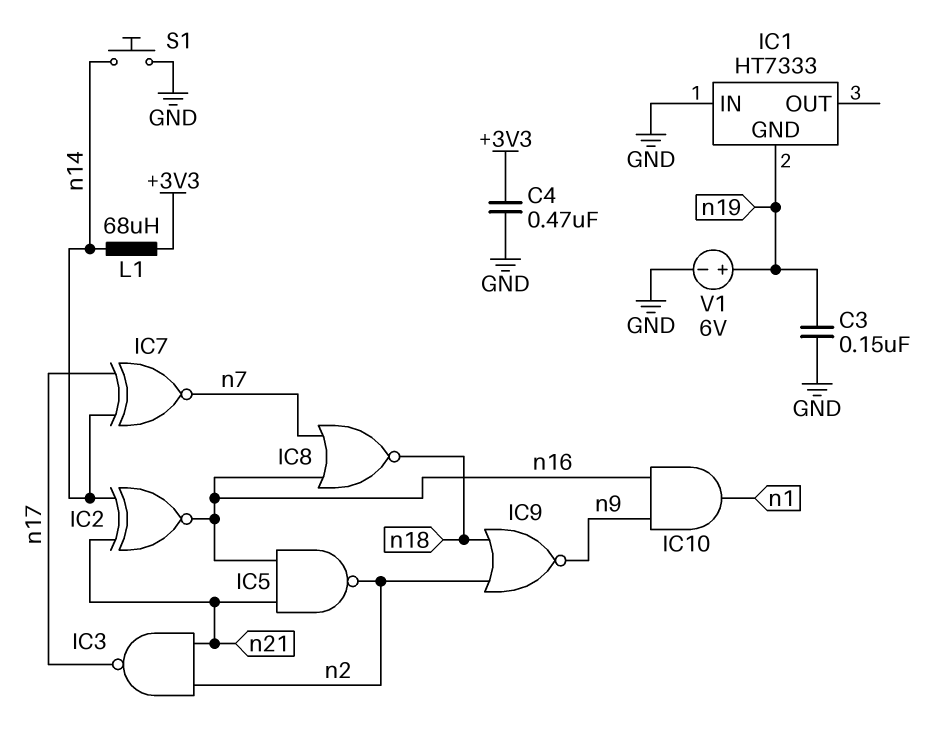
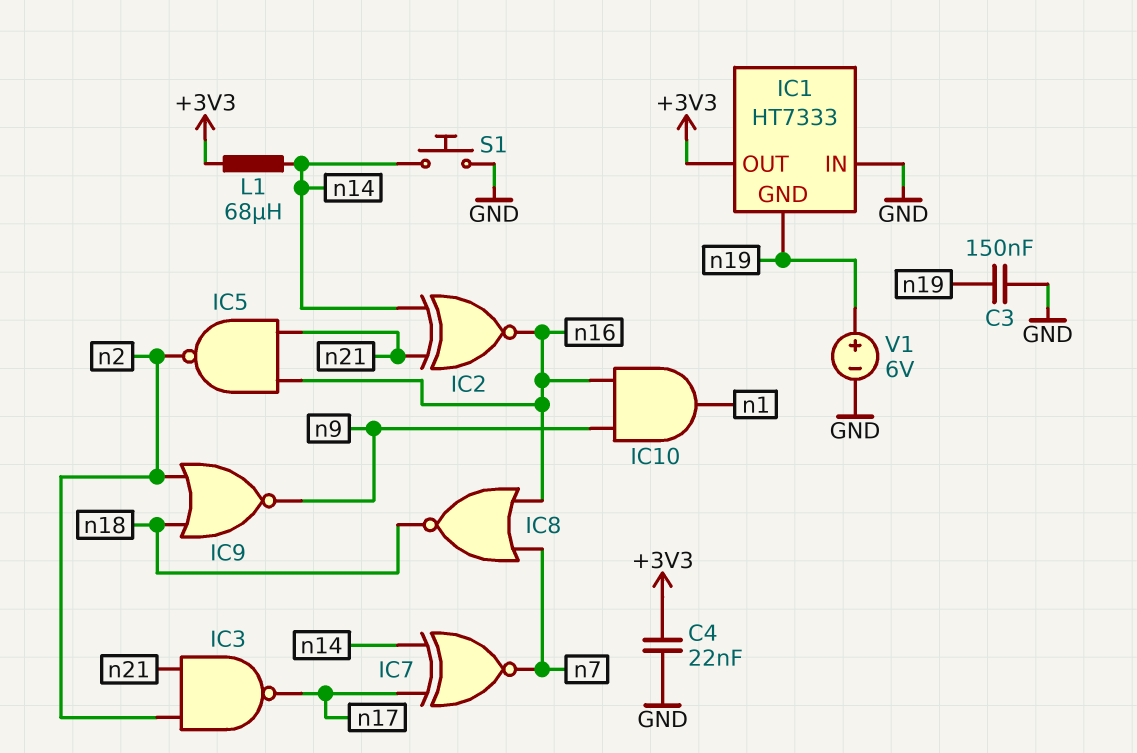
C4: 470nF (+3V3, GND) -> 22nF (+3V3, GND)
IC1 pin OUT: none -> +3V3

